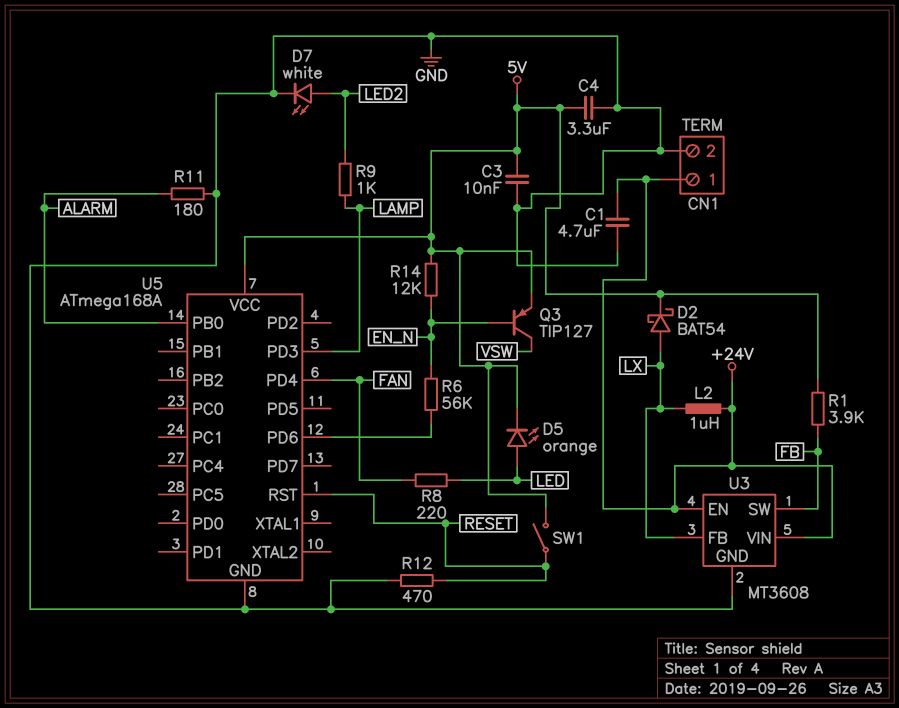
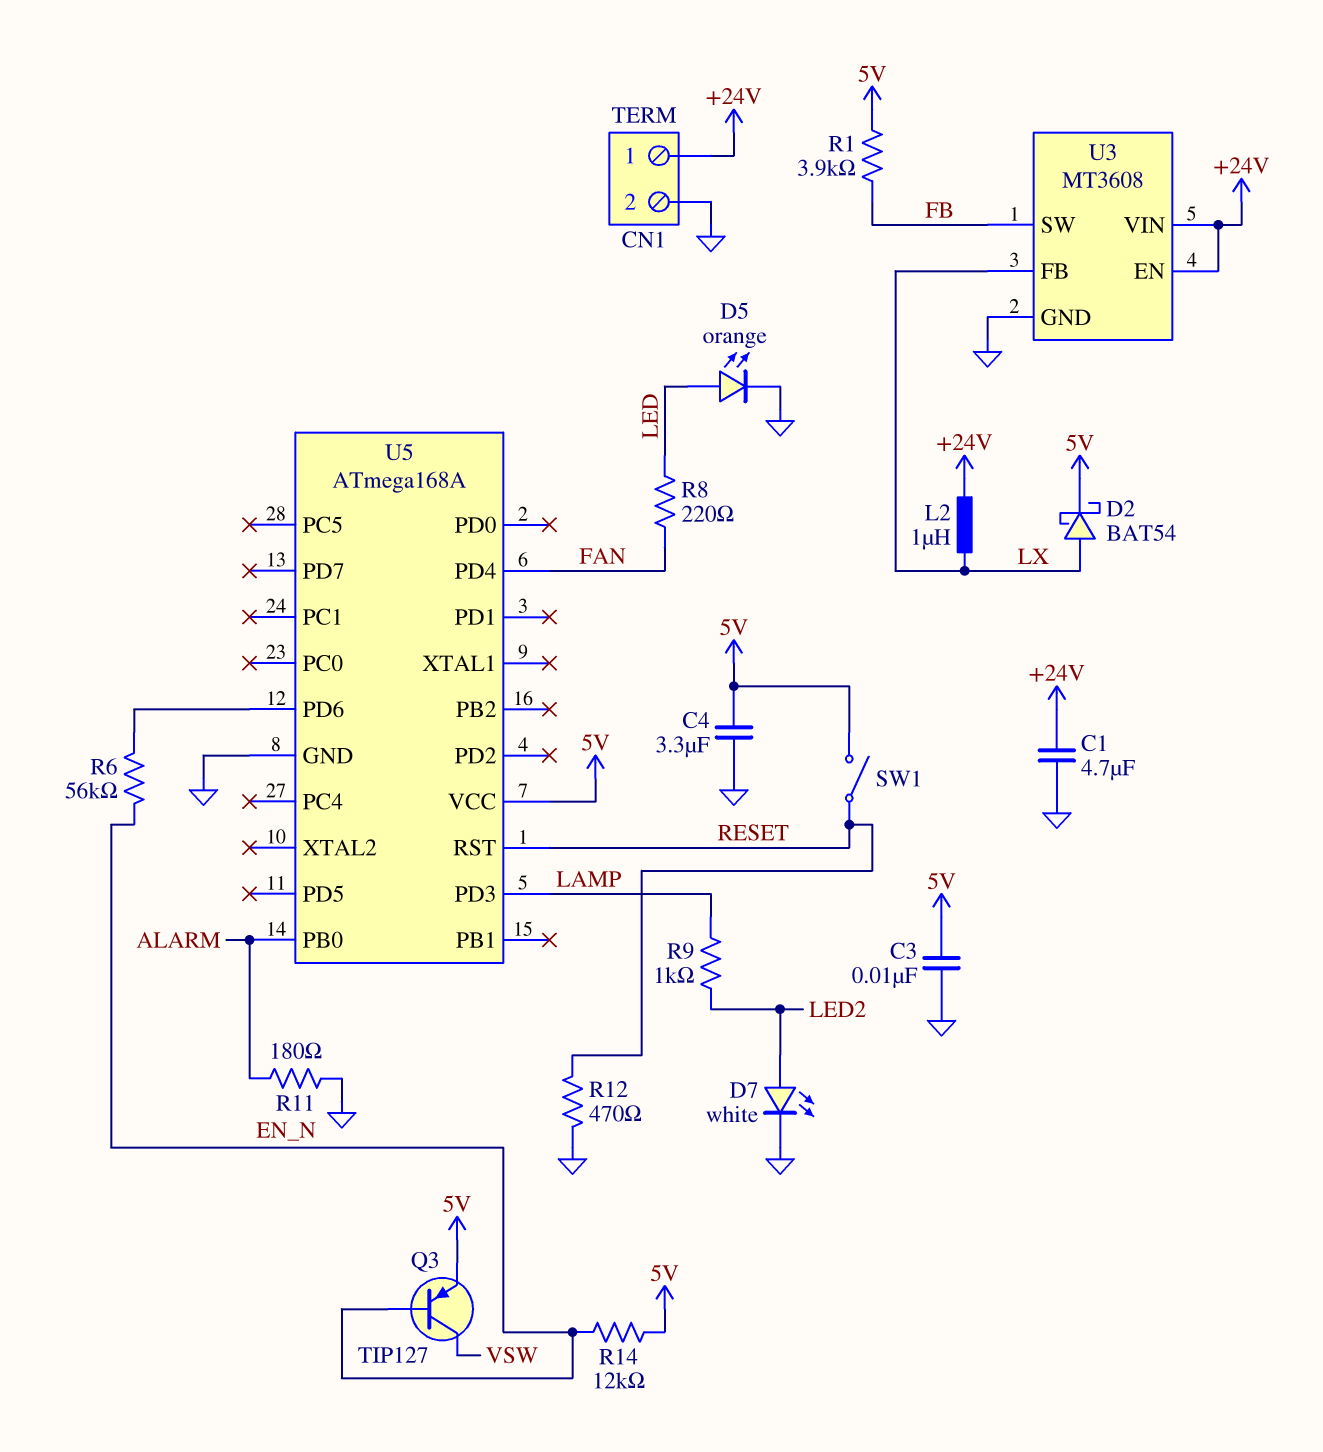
D5: LED orange (A LED, K 5V) -> LED orange (A LED, K GND)

